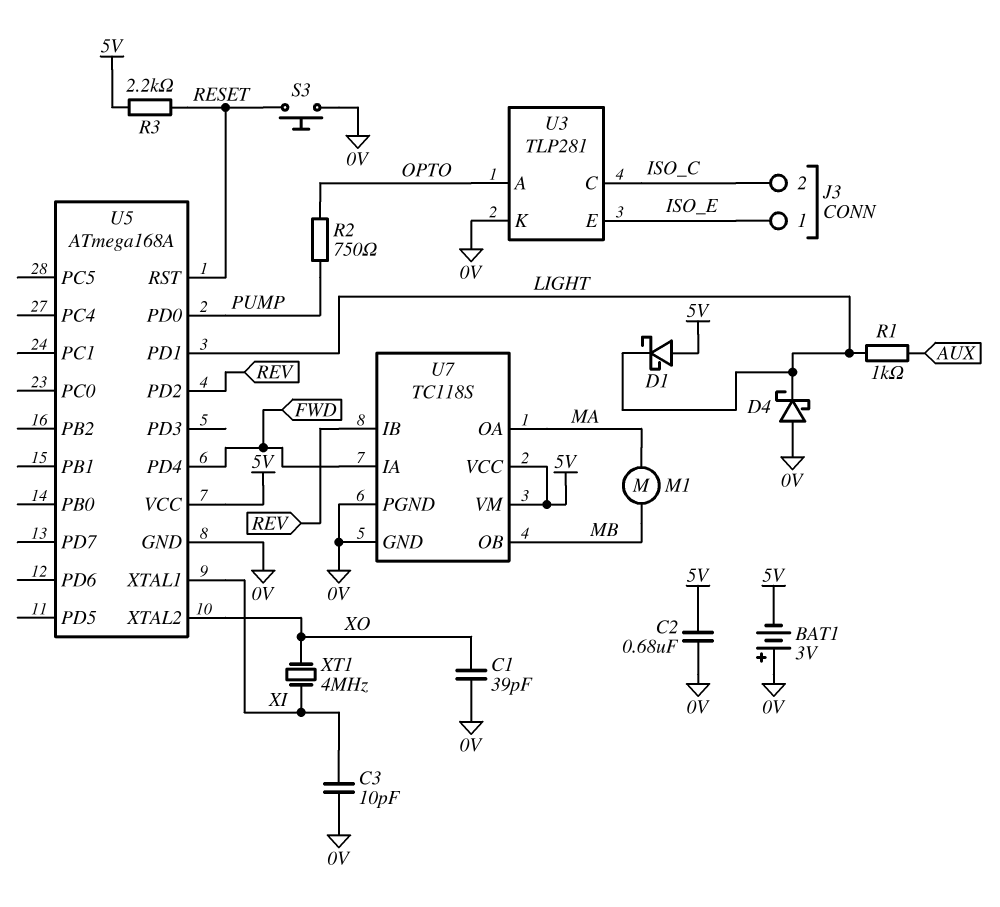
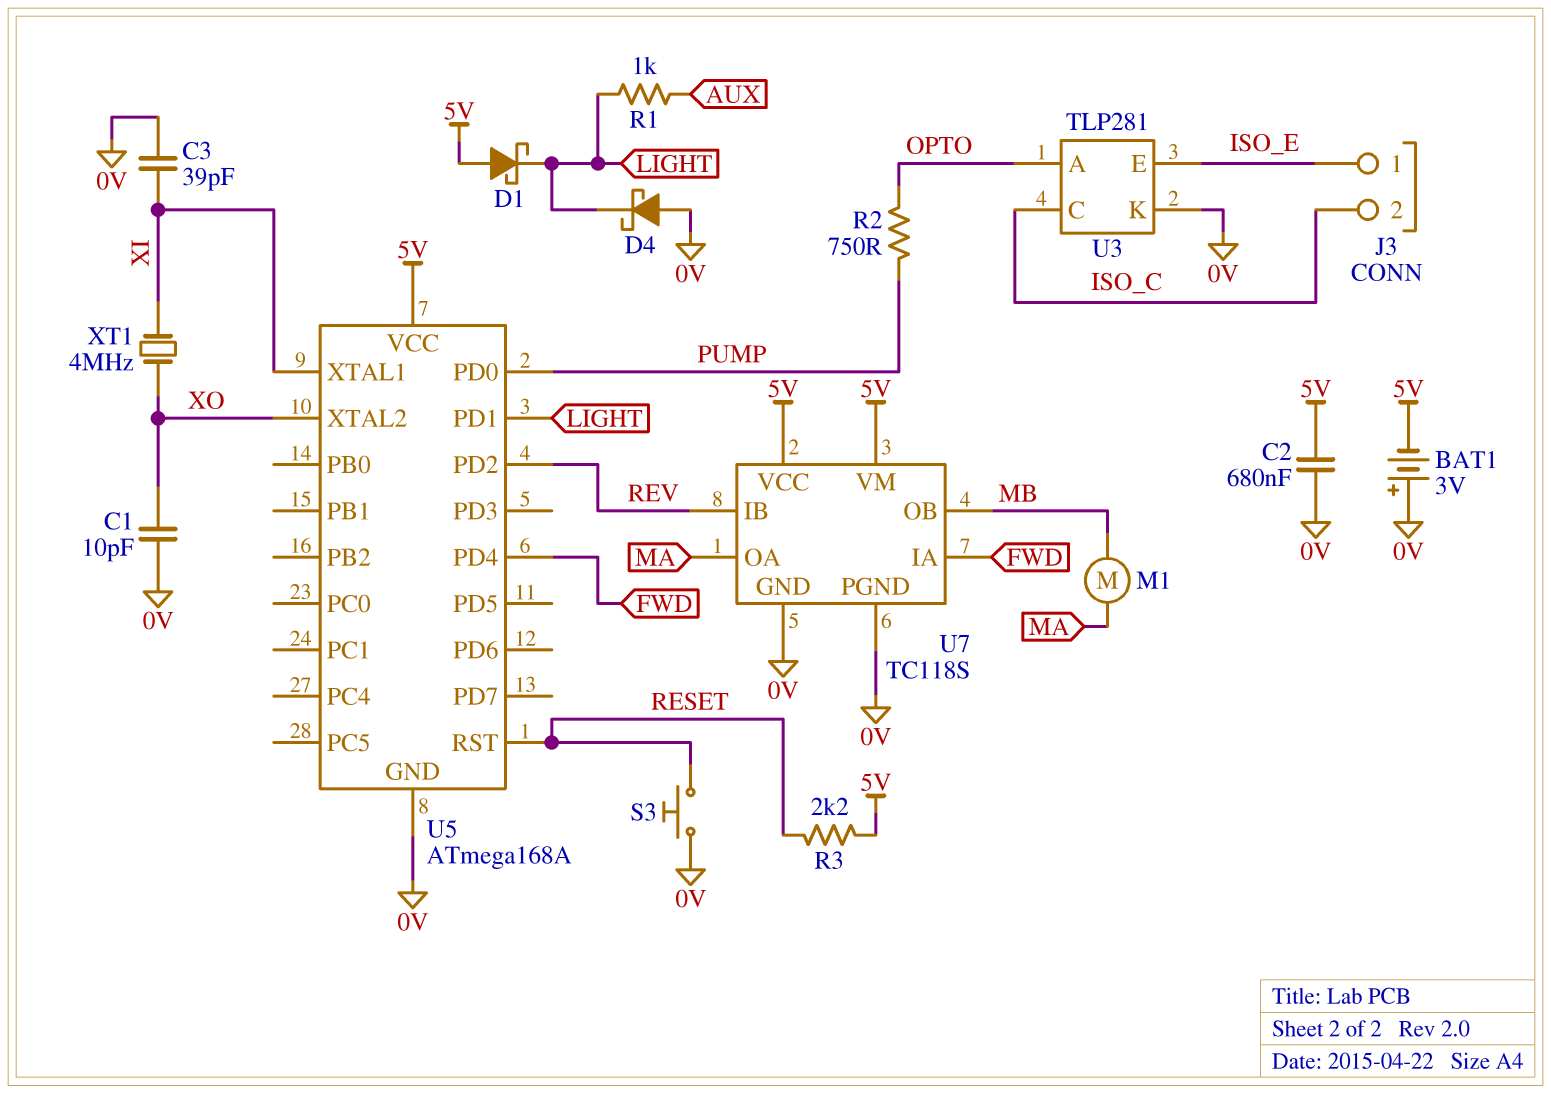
C1: 39pF (0V, XO) -> 10pF (0V, XO)
C3: 10pF (0V, XI) -> 39pF (0V, XI)

